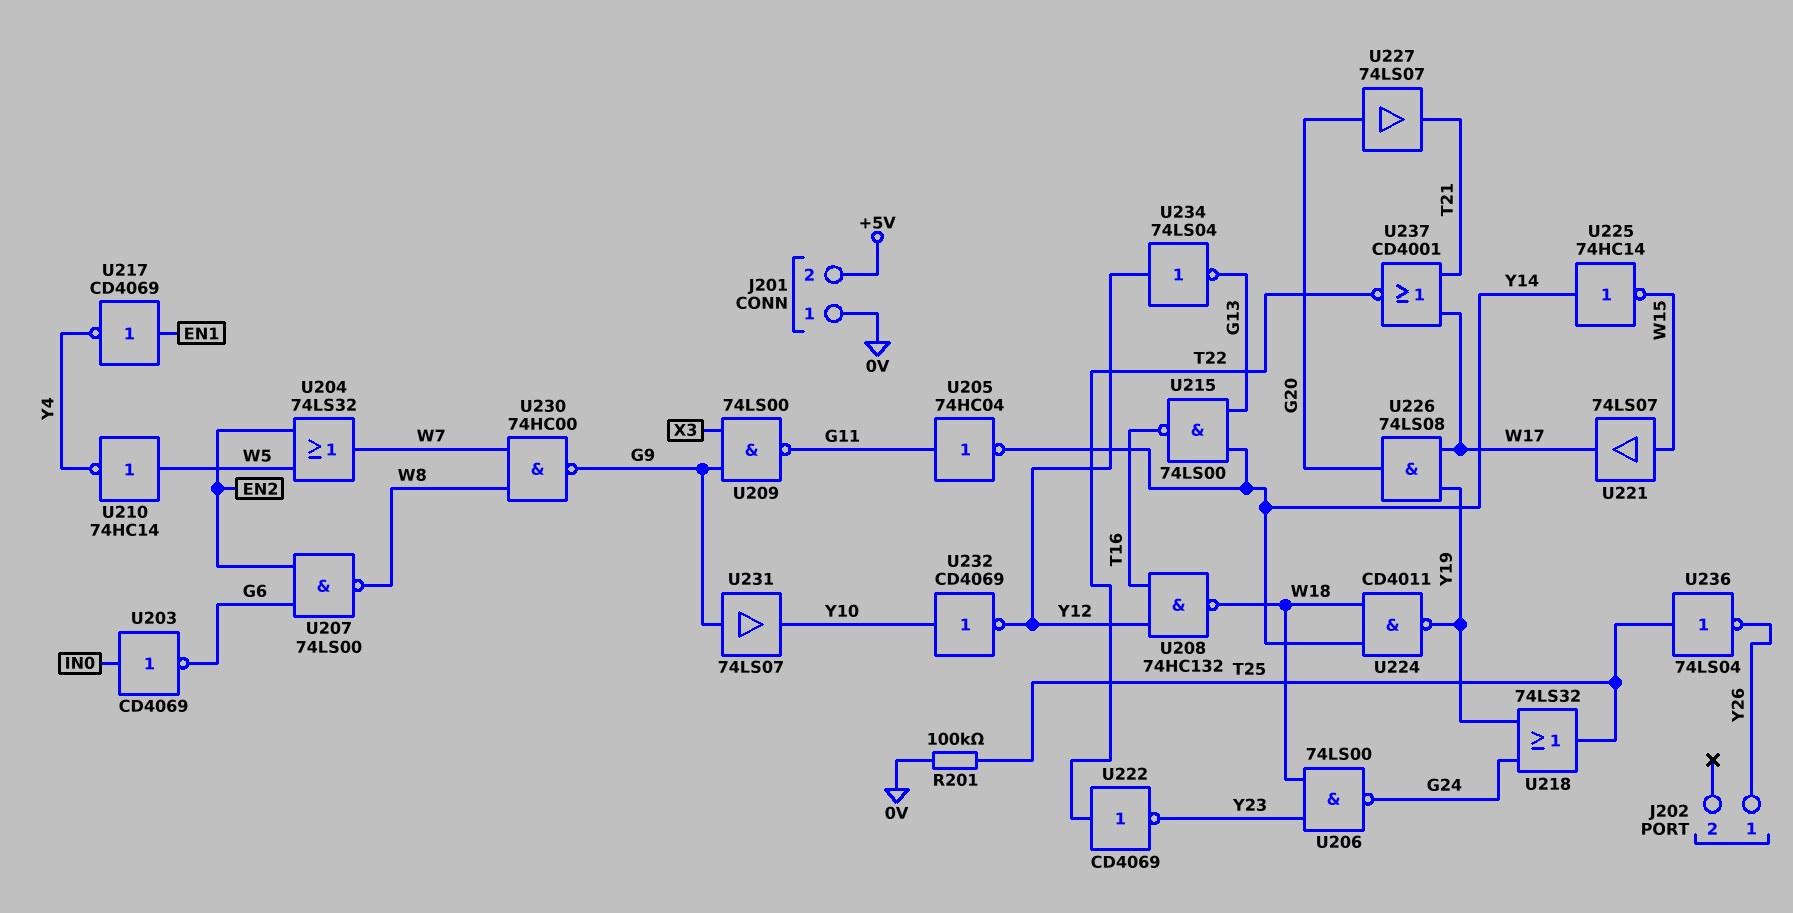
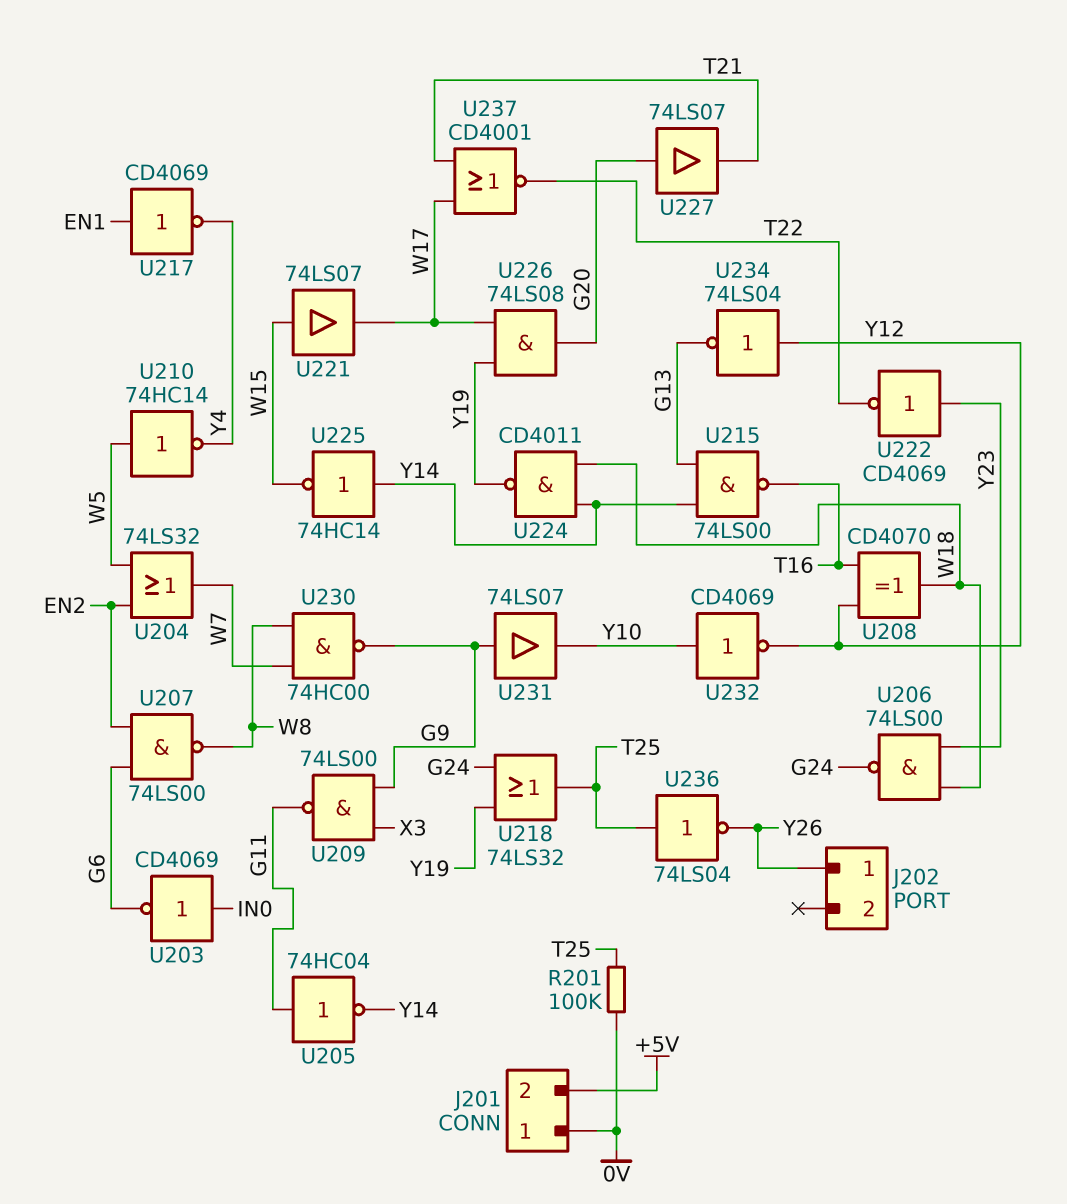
U208: NAND 74HC132 (in T16, in Y12, out W18) -> XOR CD4070 (in T16, in Y12, out W18)
U222: NOT CD4069 (in T22, out Y23) -> NOT CD4069 (in Y23, out T22)

